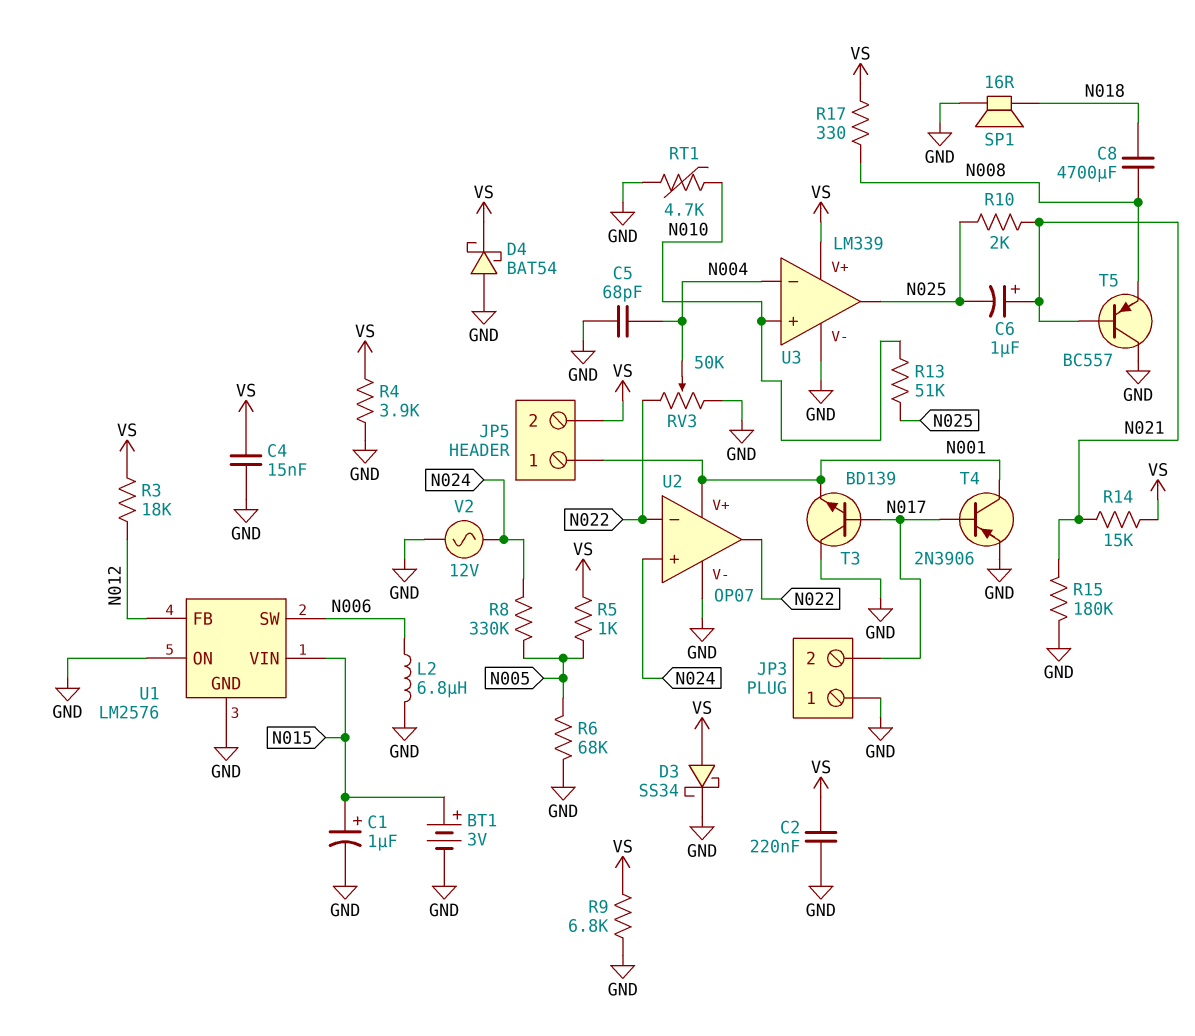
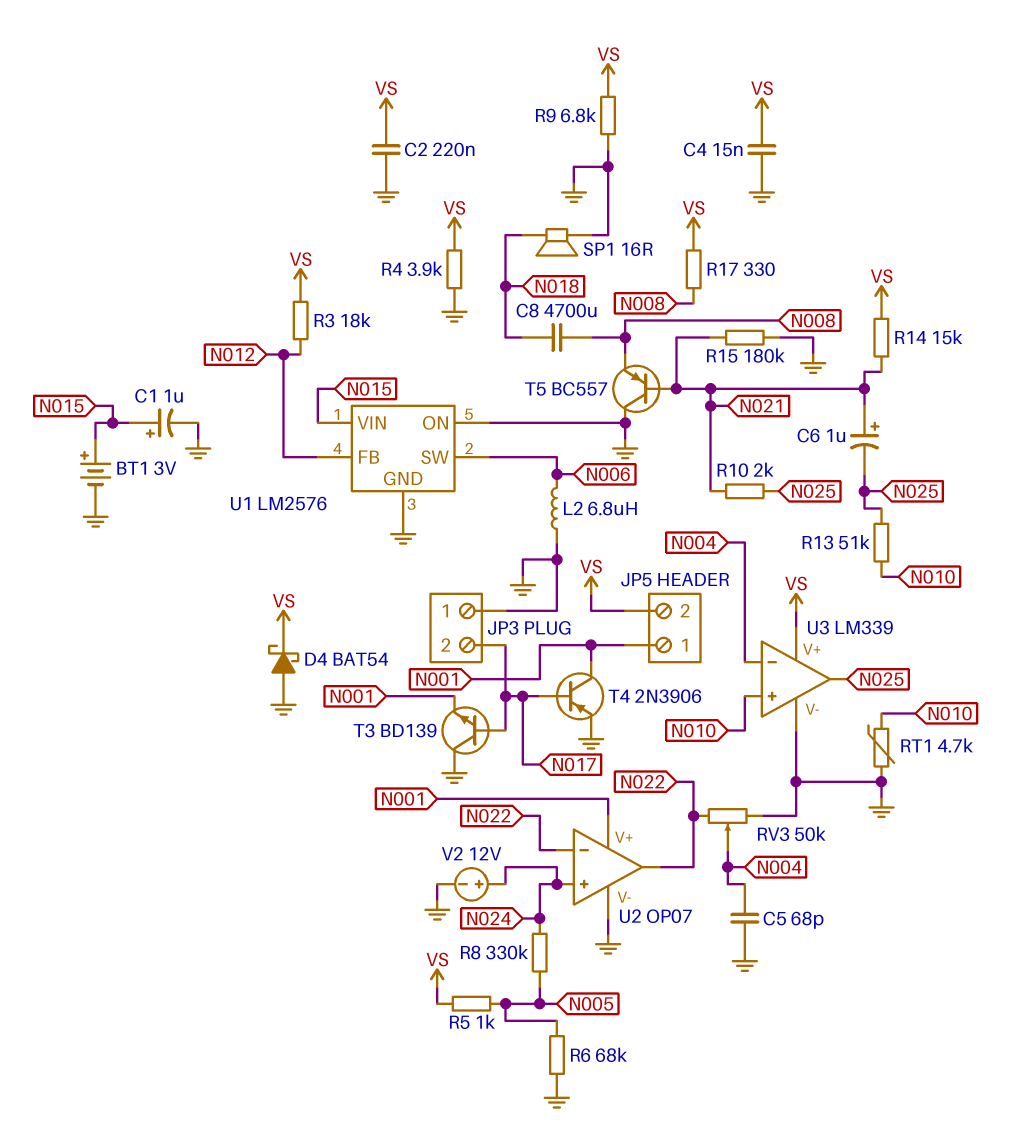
D3: schottky SS34 (A VS, K GND) -> none
V2: AC 12V (GND, N024) -> 12V (plus N024, minus GND)

